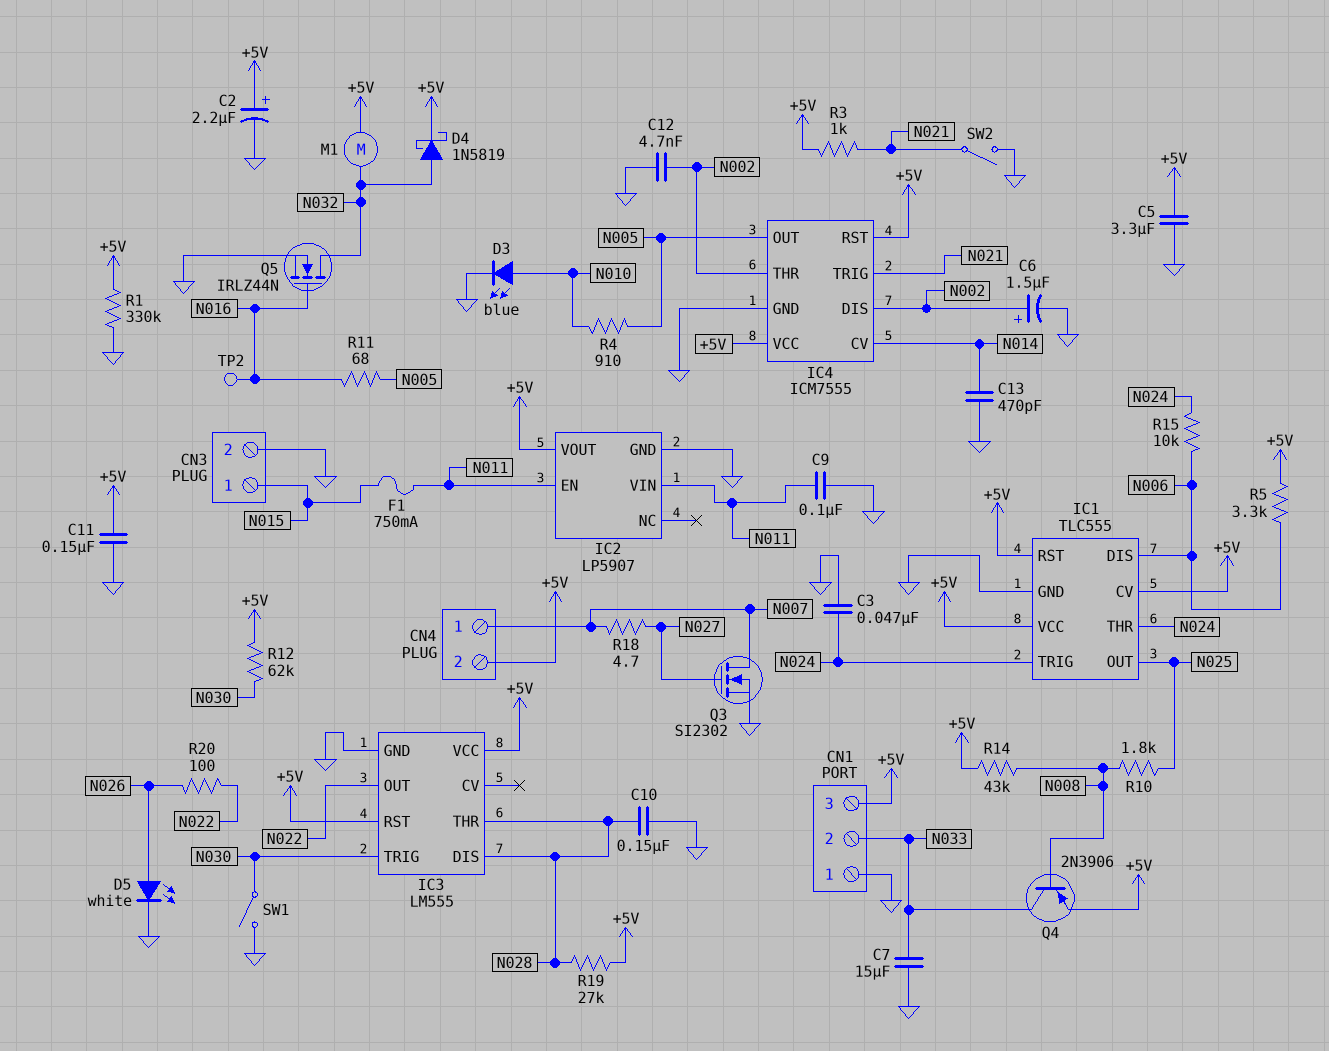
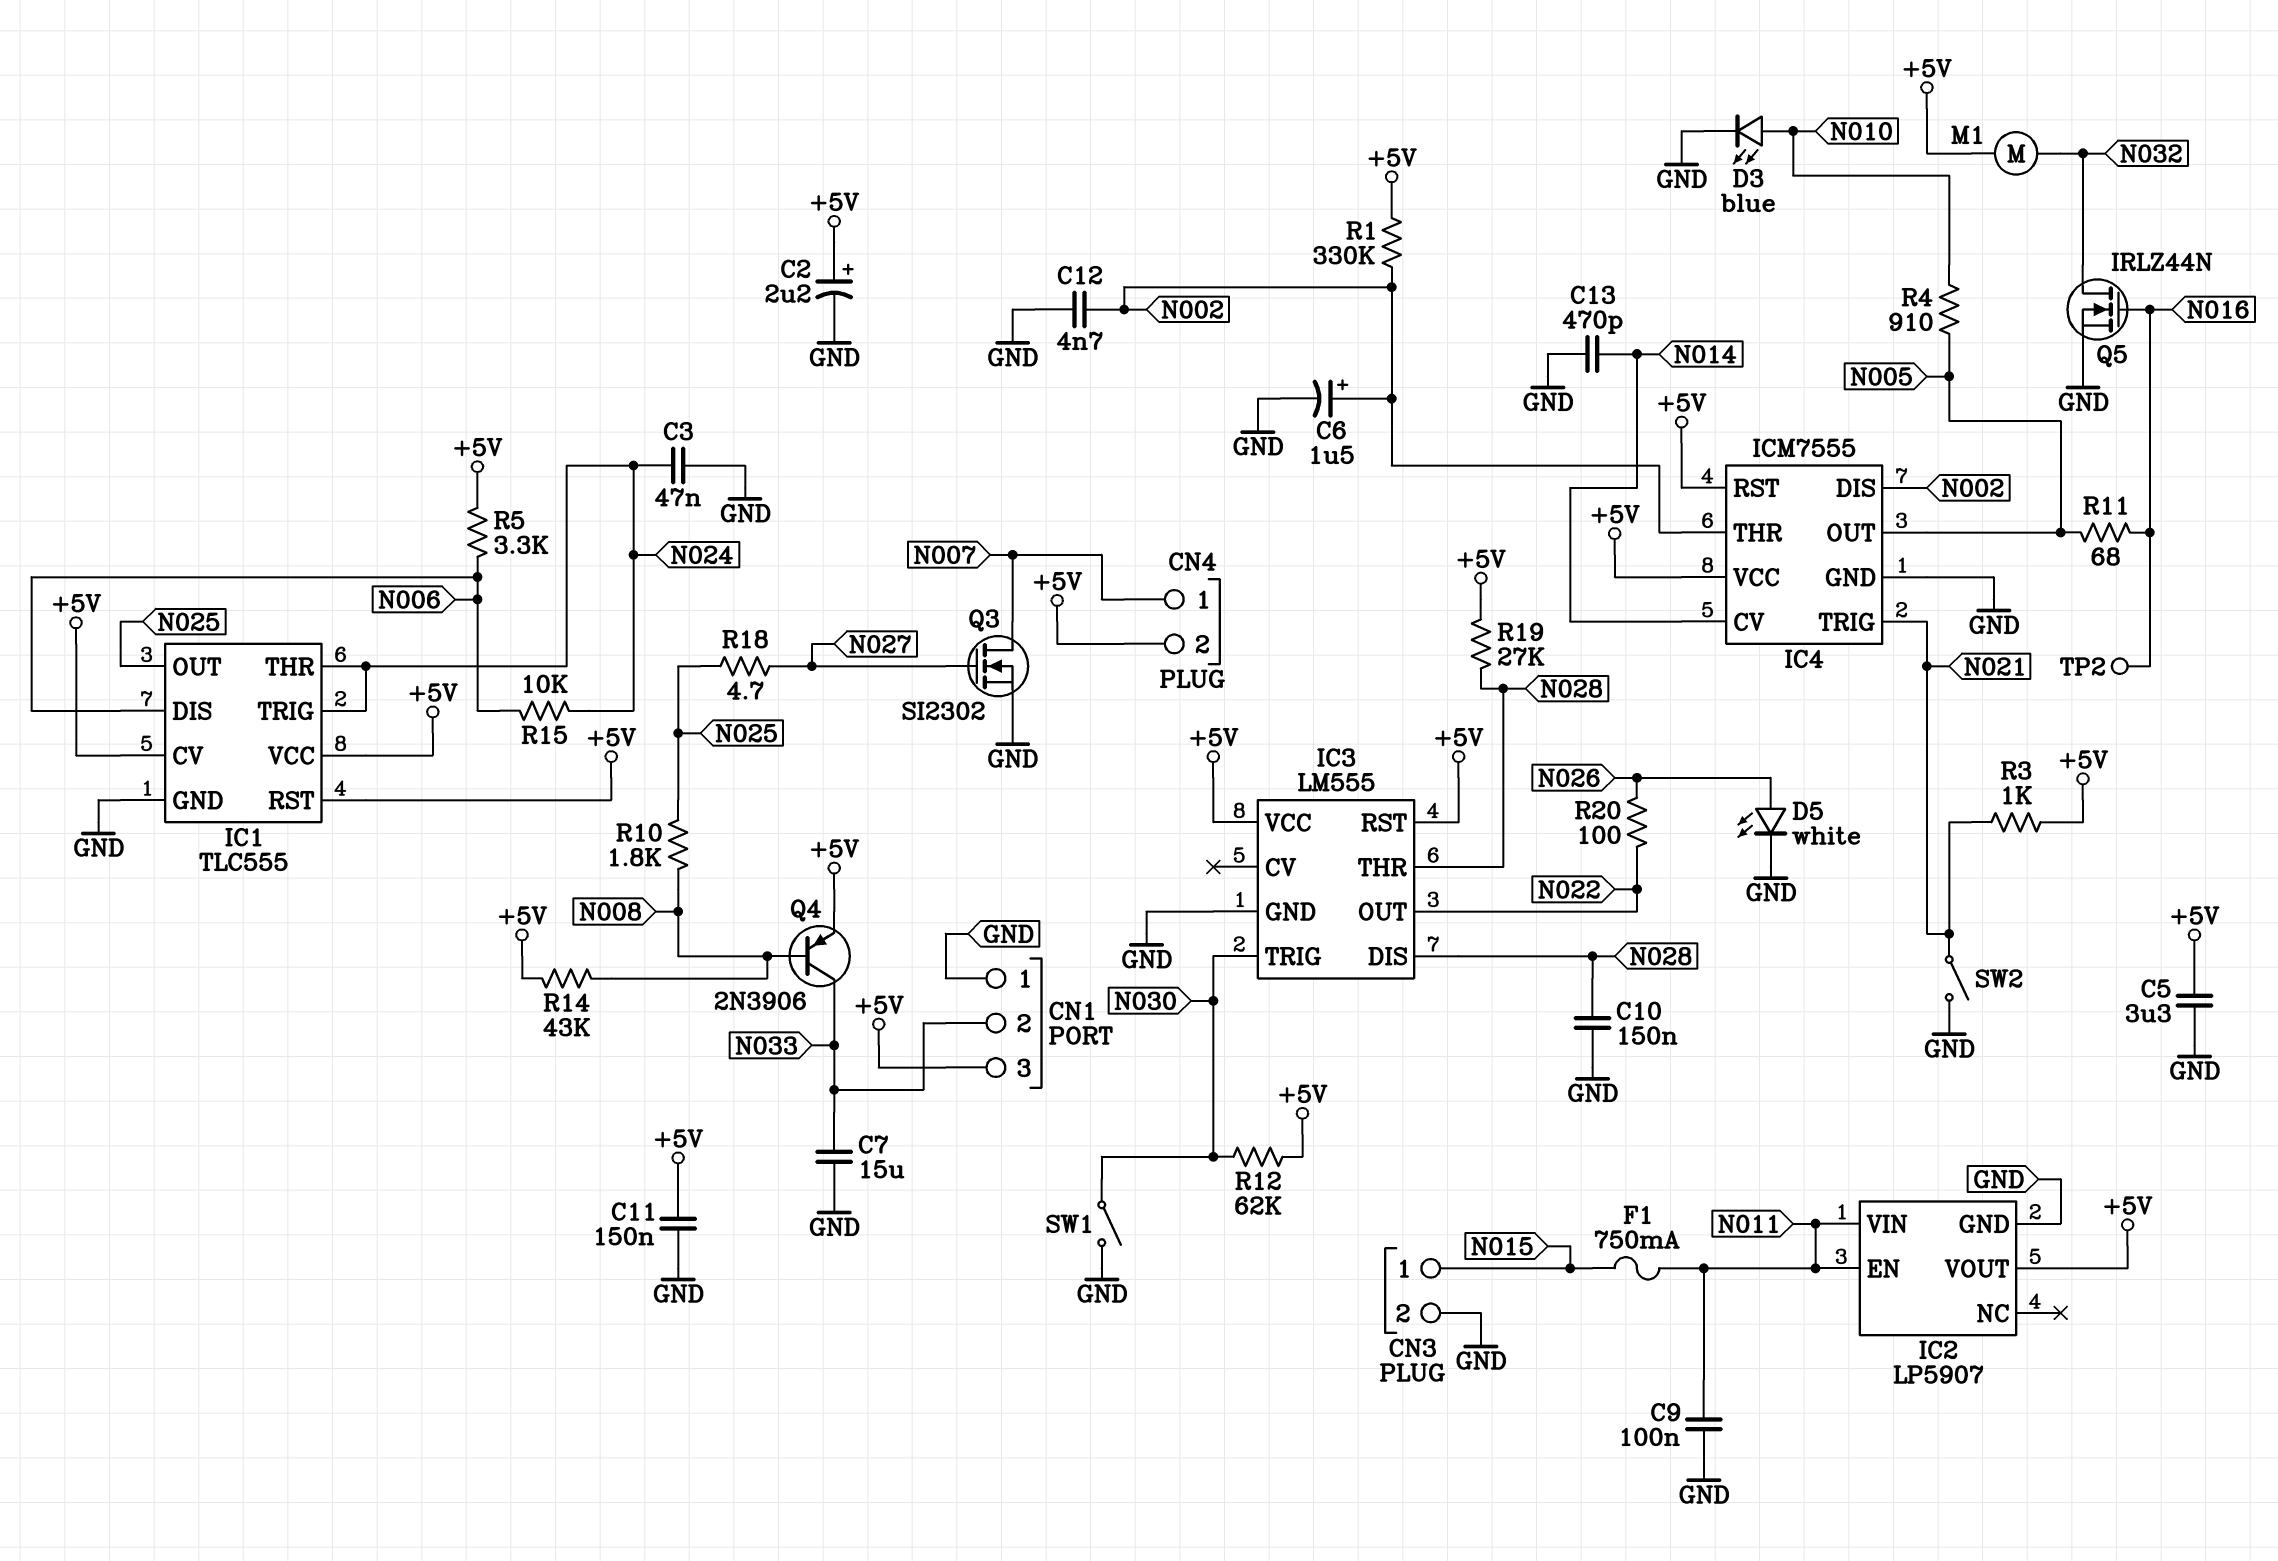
D4: schottky 1N5819 (A N032, K +5V) -> none
R1: 330k (+5V, GND) -> 330k (+5V, N002)
R18: 4.7 (N007, N027) -> 4.7 (N025, N027)

